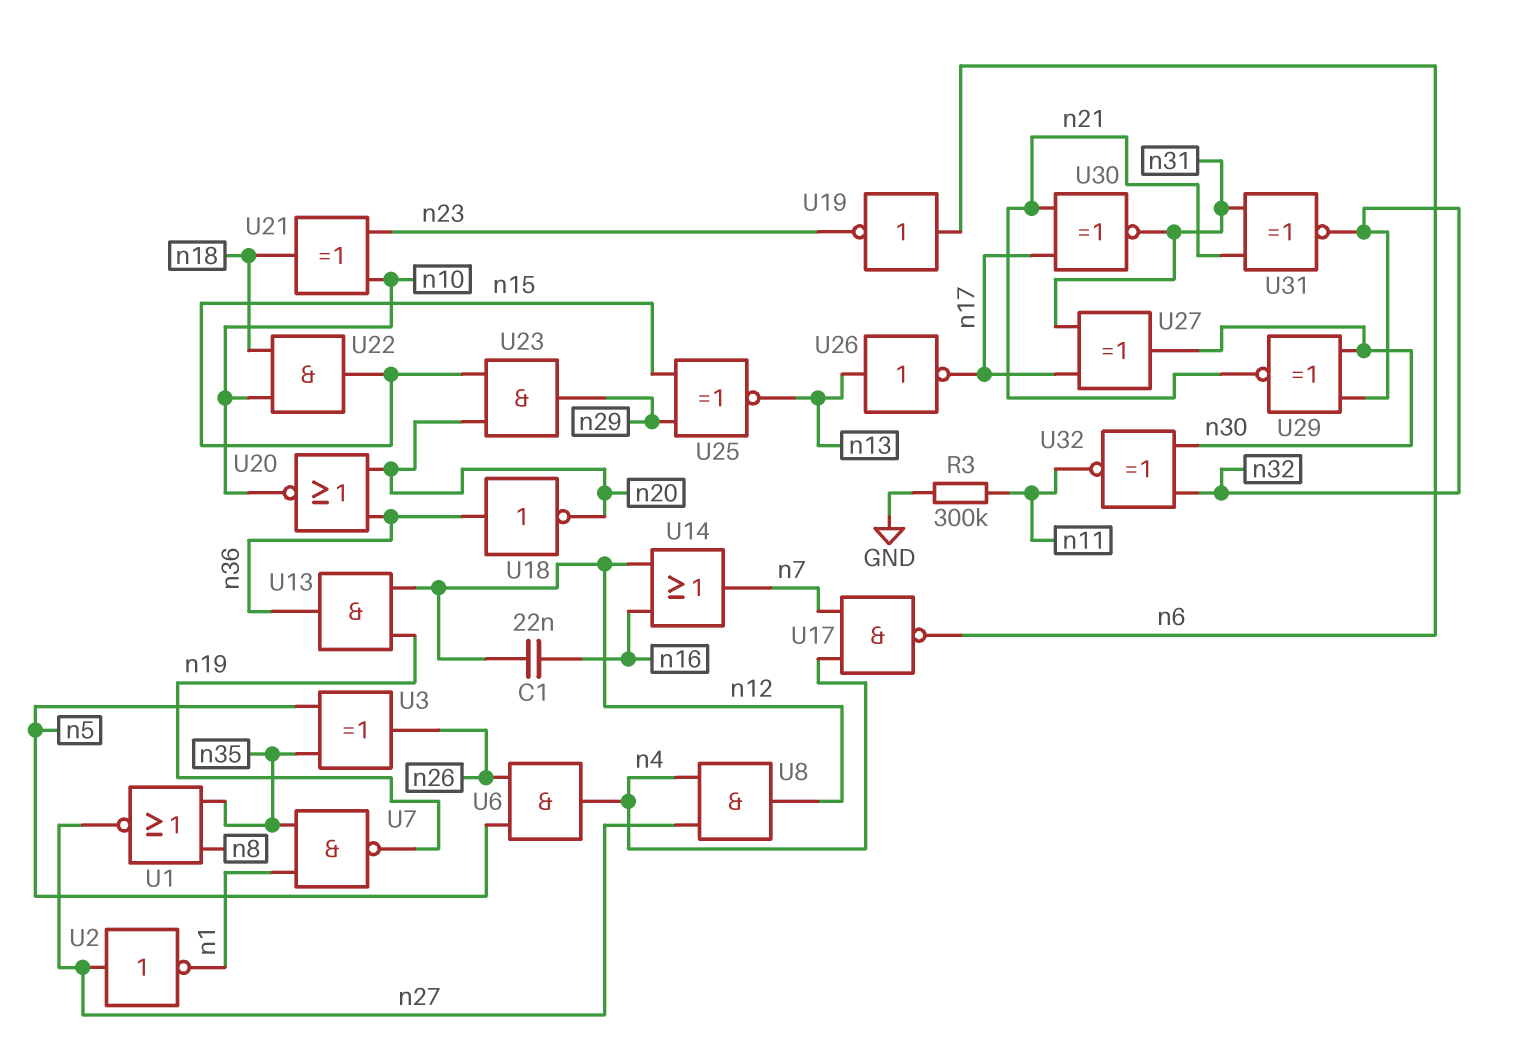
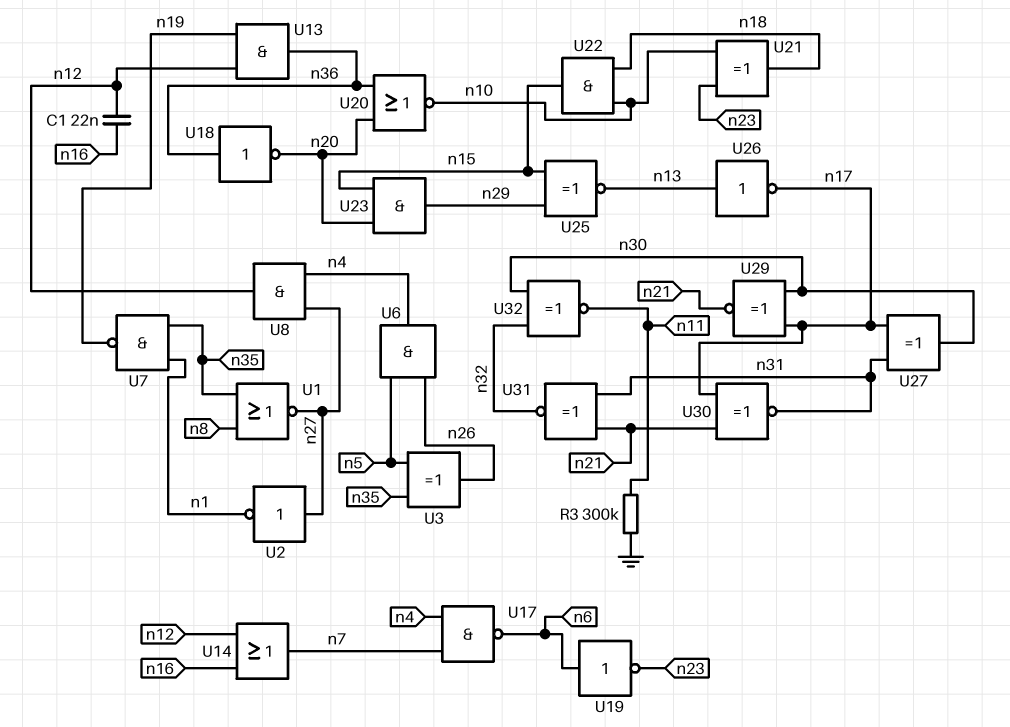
U29: XNOR (in n30, in n32, out n21) -> XNOR (in n17, in n30, out n21)

